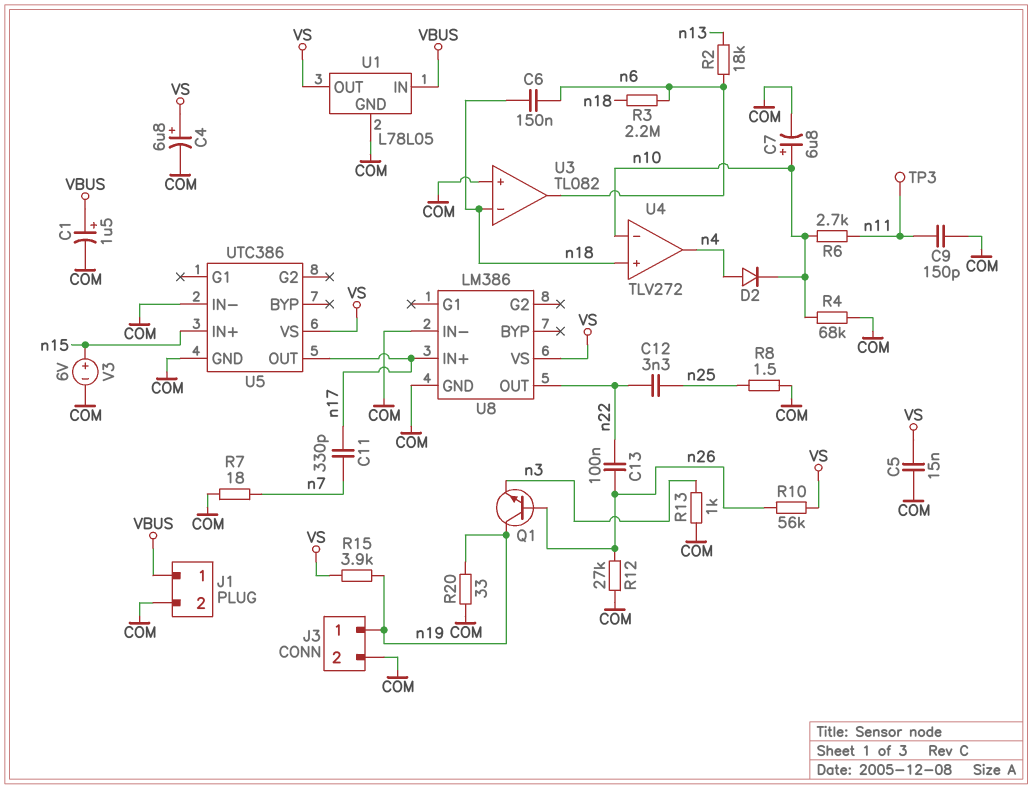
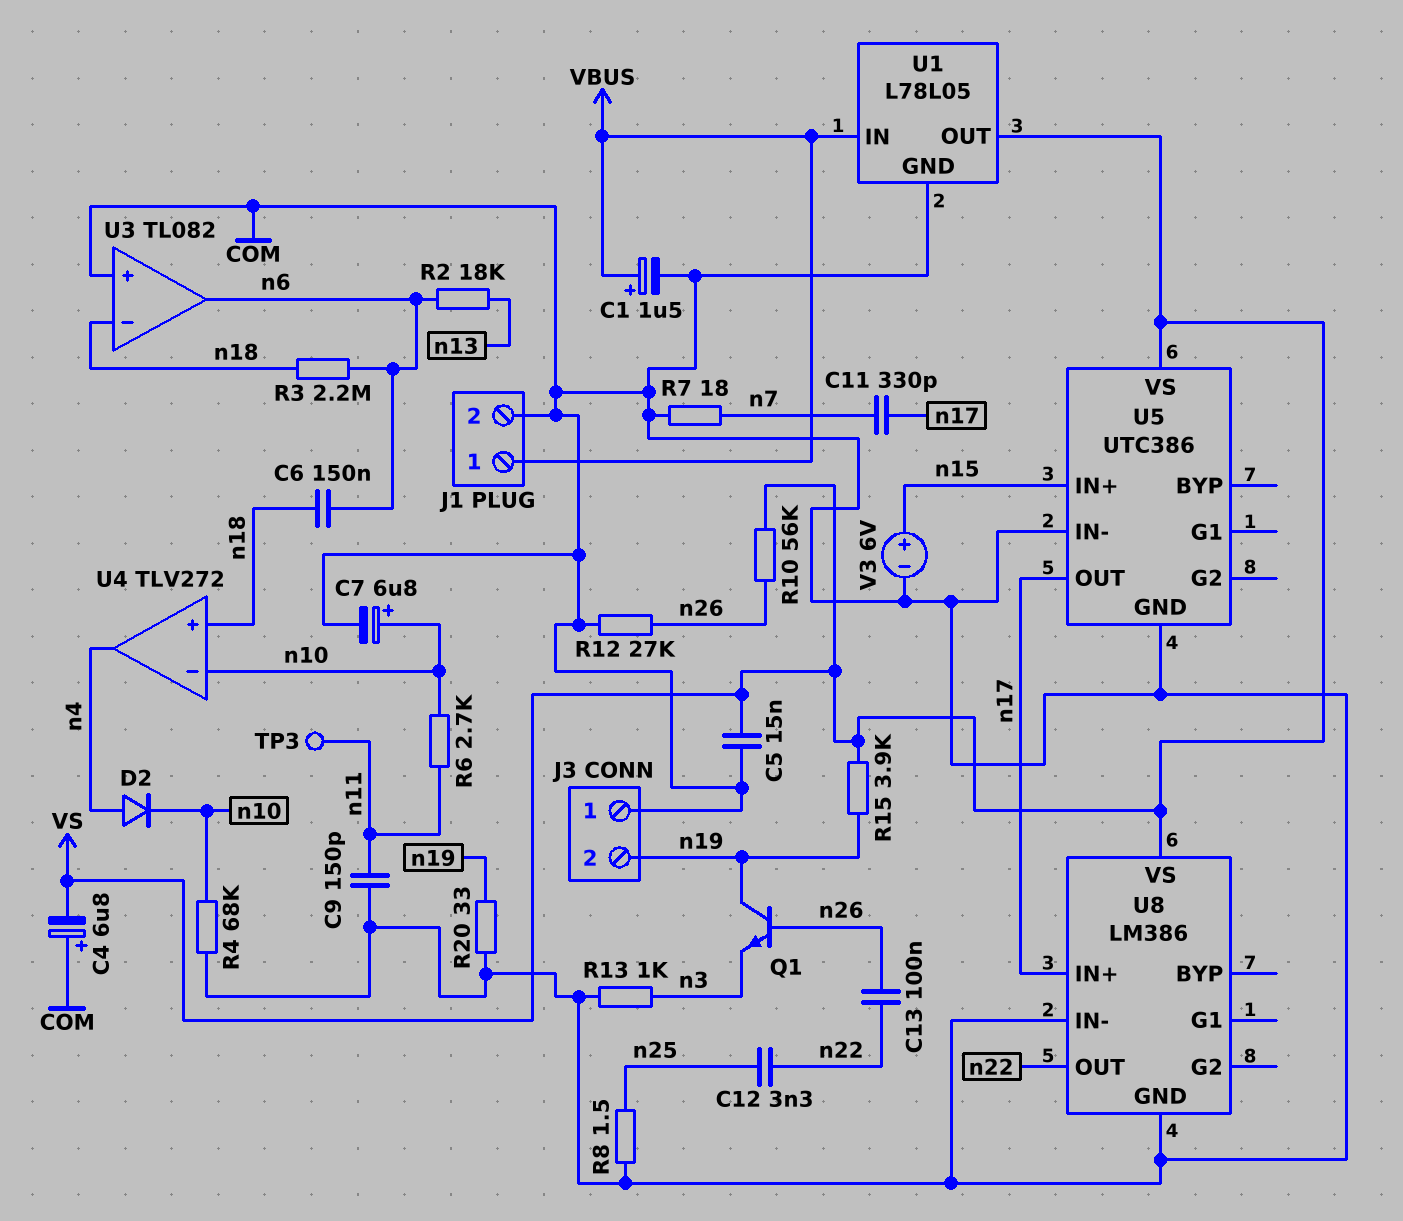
C4: 6.8uF (plus VS, minus COM) -> 6.8uF (plus COM, minus VS)
J3 pin 1: n19 -> COM
J3 pin 2: COM -> n19

